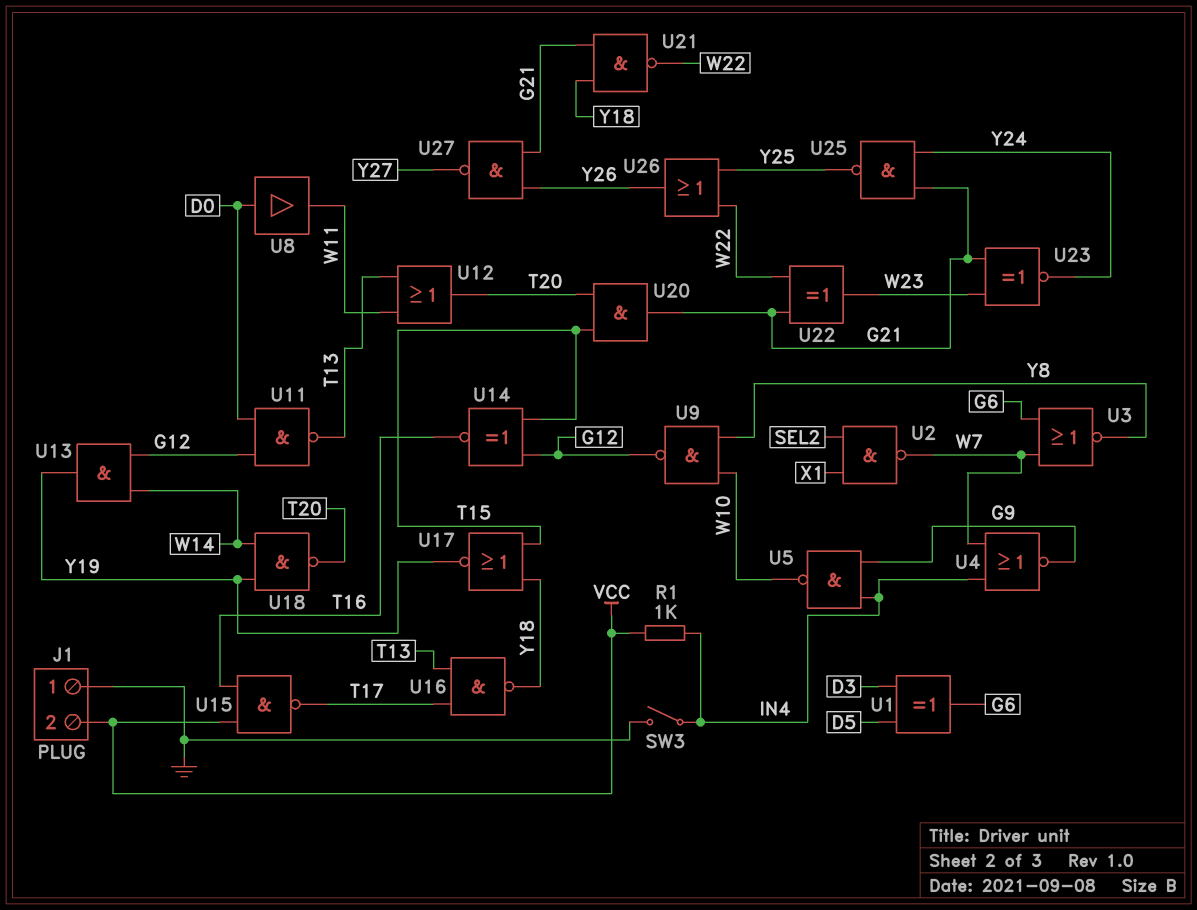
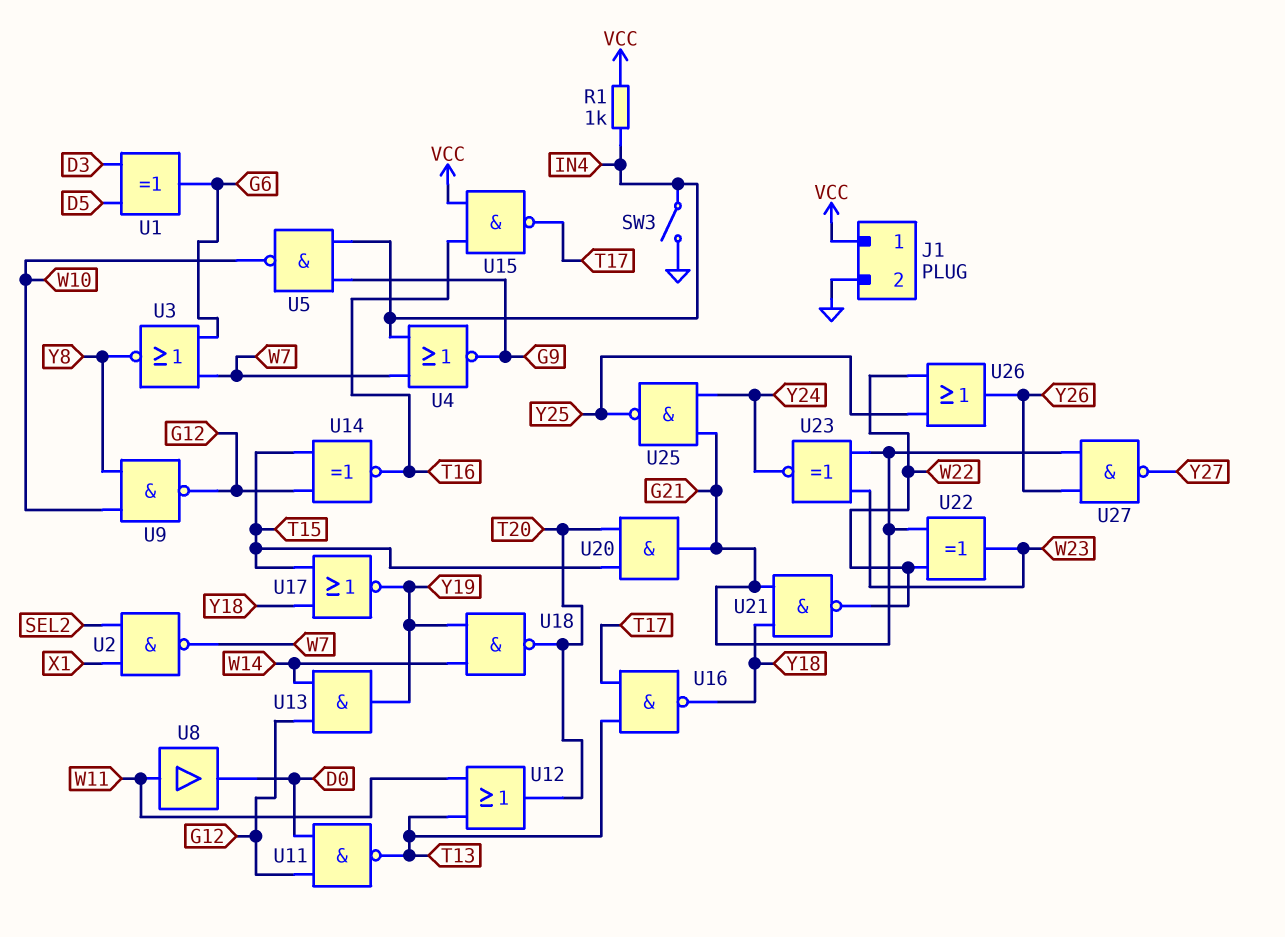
J1 pin 1: GND -> VCC
J1 pin 2: VCC -> GND
U8: buffer (in D0, out W11) -> buffer (in W11, out D0)

